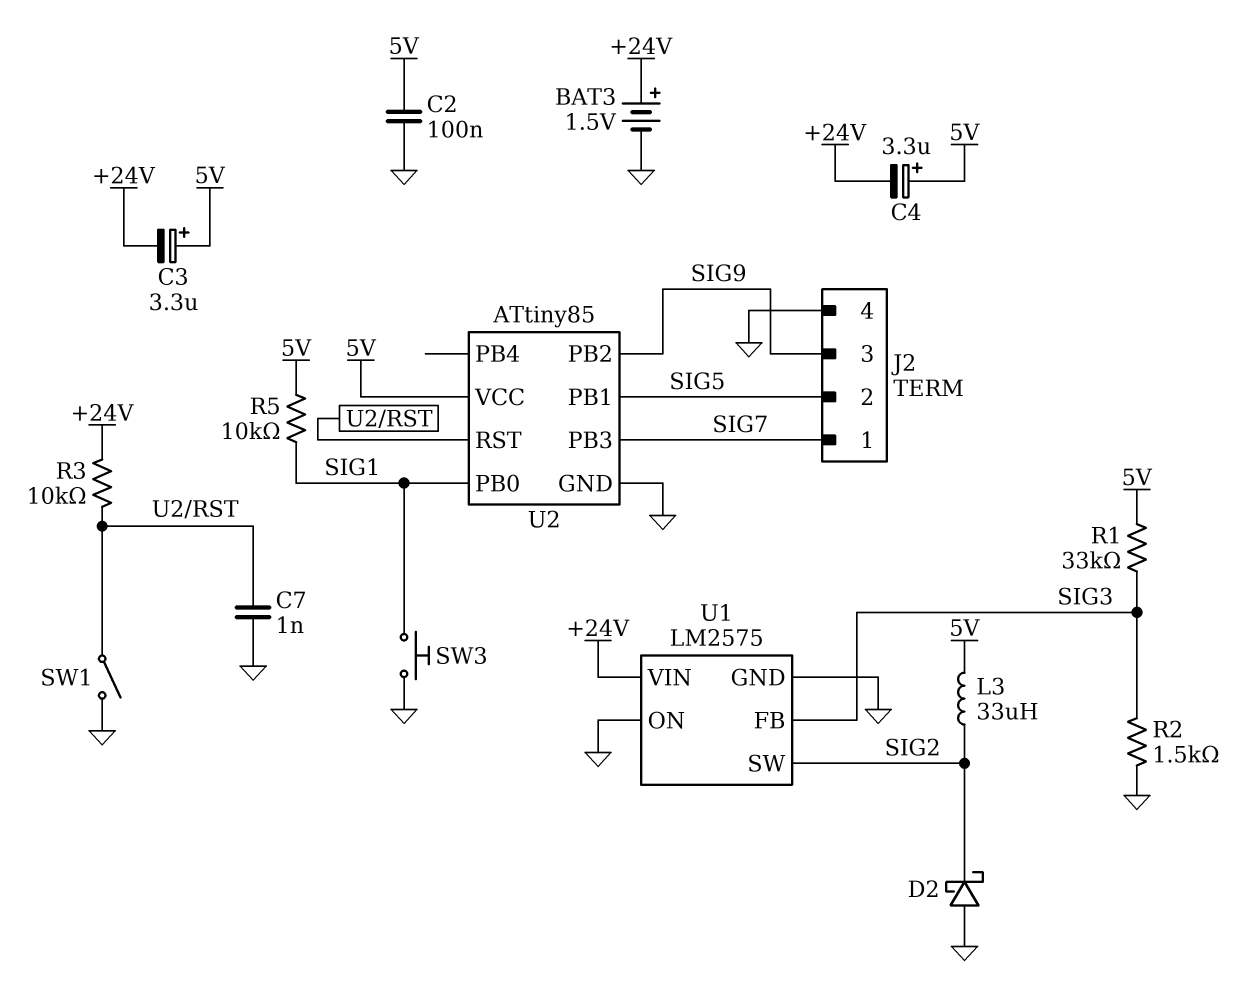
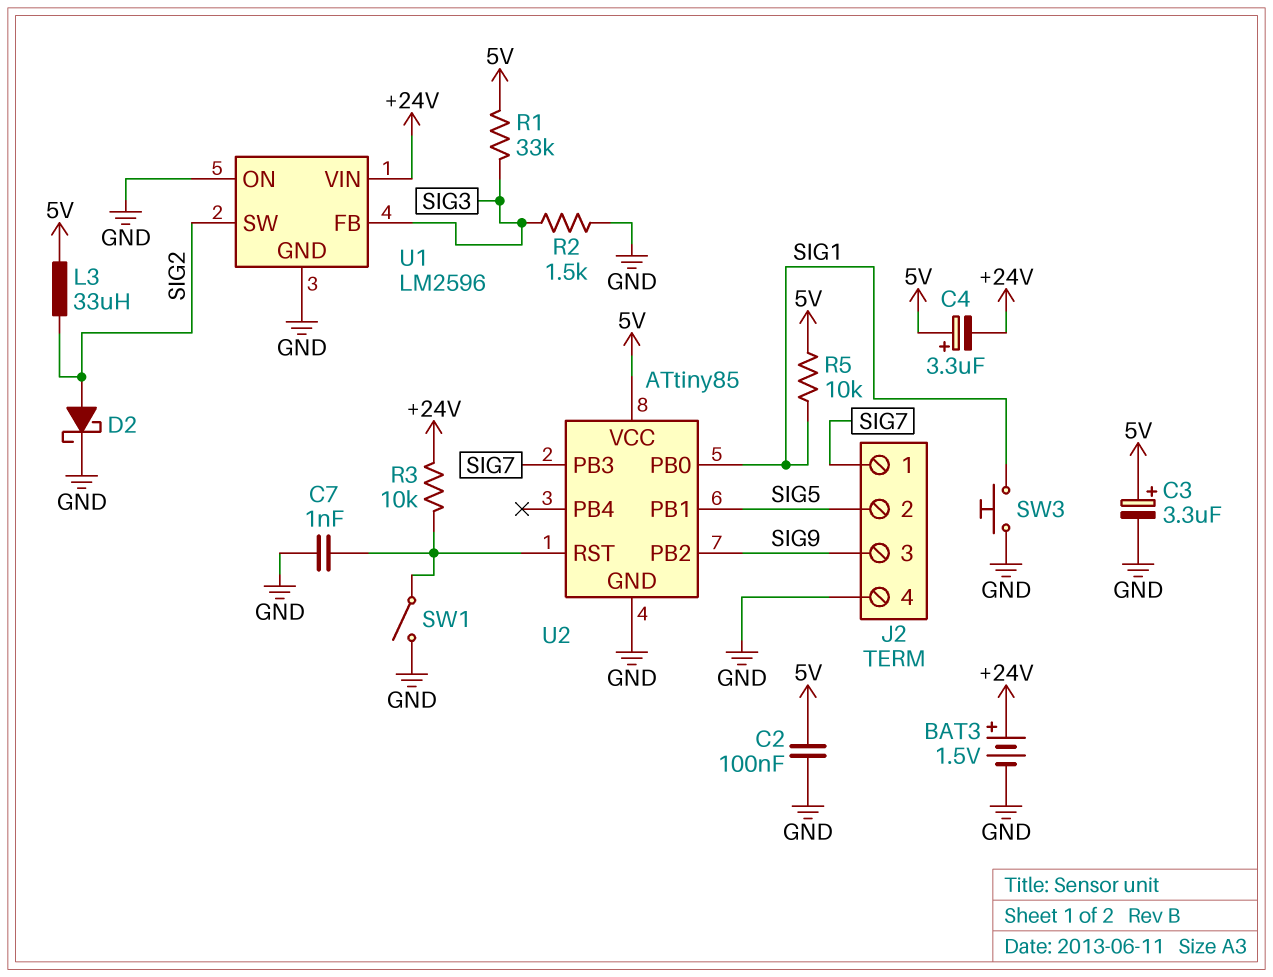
C3: 3.3uF (plus 5V, minus +24V) -> 3.3uF (plus 5V, minus GND)
D2: schottky (A GND, K SIG2) -> schottky (A SIG2, K GND)
U1: LM2575 -> LM2596

